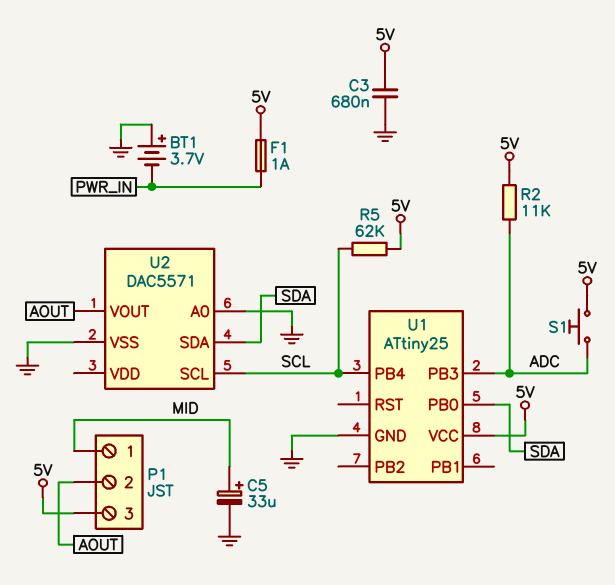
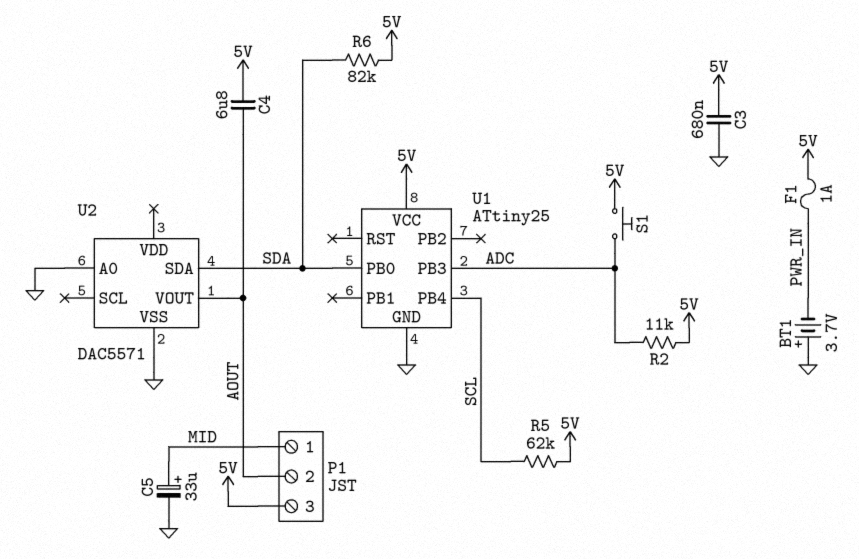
C4: none -> 6.8uF (5V, AOUT)
R6: none -> 82k (5V, SDA)
U2 pin SCL: SCL -> none

